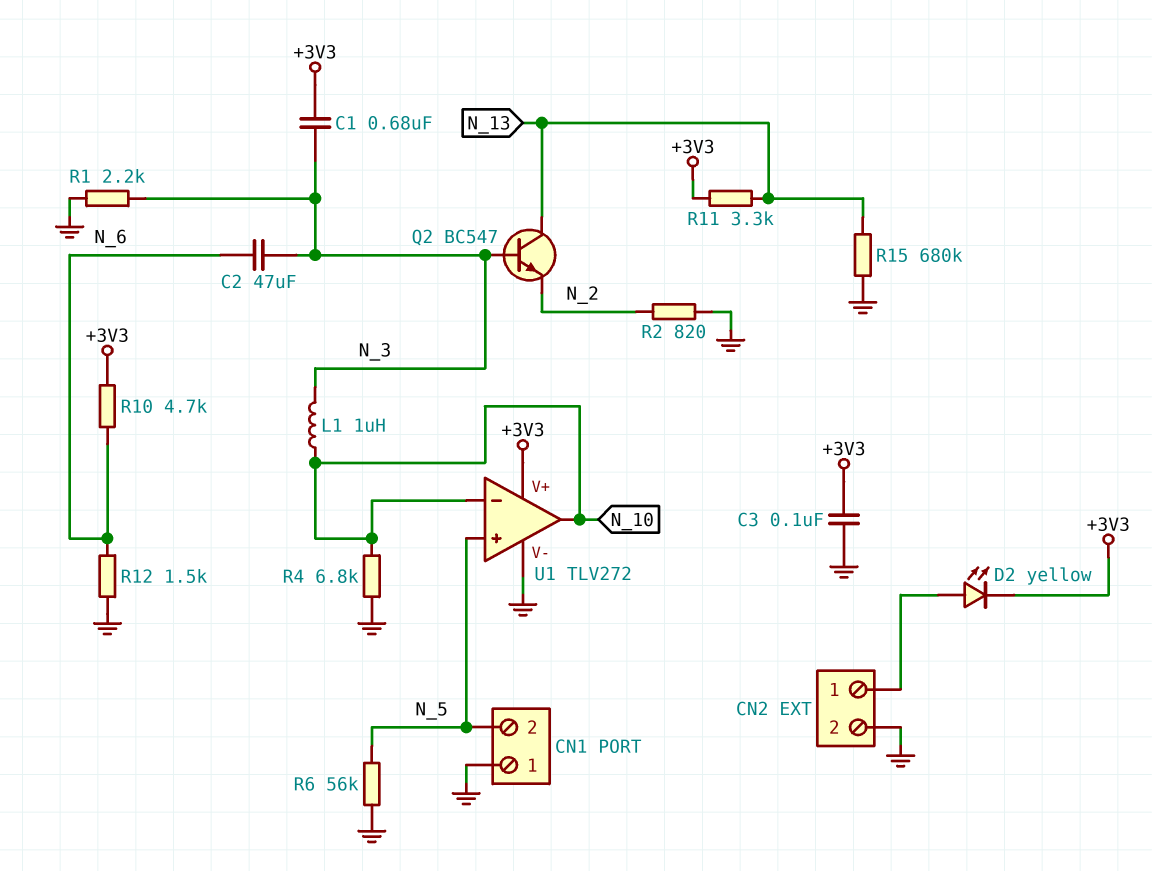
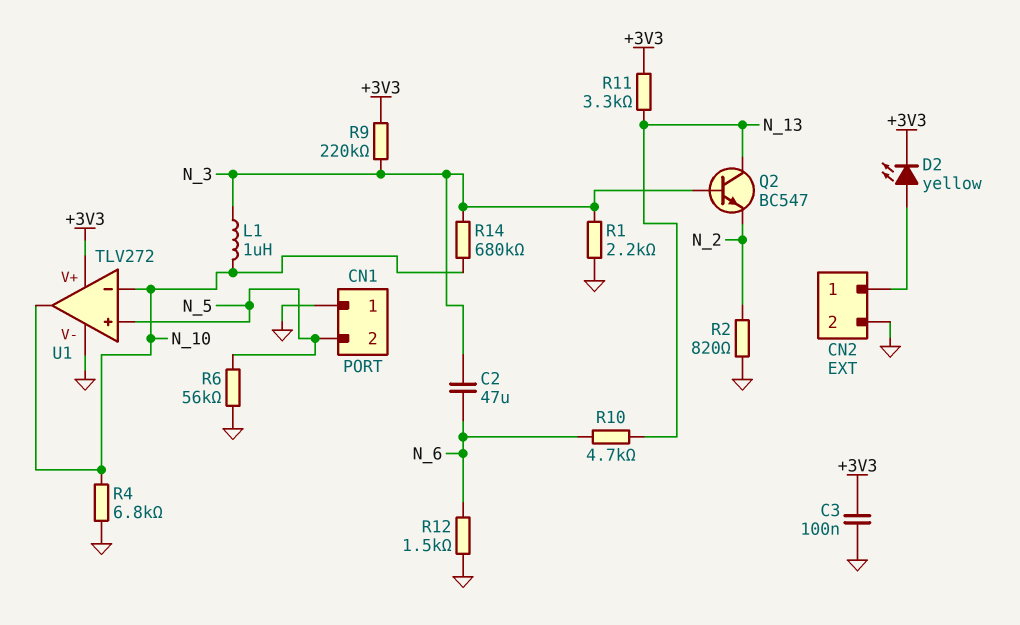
C1: 680nF (+3V3, N_3) -> none
R9: none -> 220k (+3V3, N_3)
R10: 4.7k (+3V3, N_6) -> 4.7k (N_6, N_13)
R14: none -> 680k (N_3, N_10)
R15: 680k (GND, N_13) -> none

